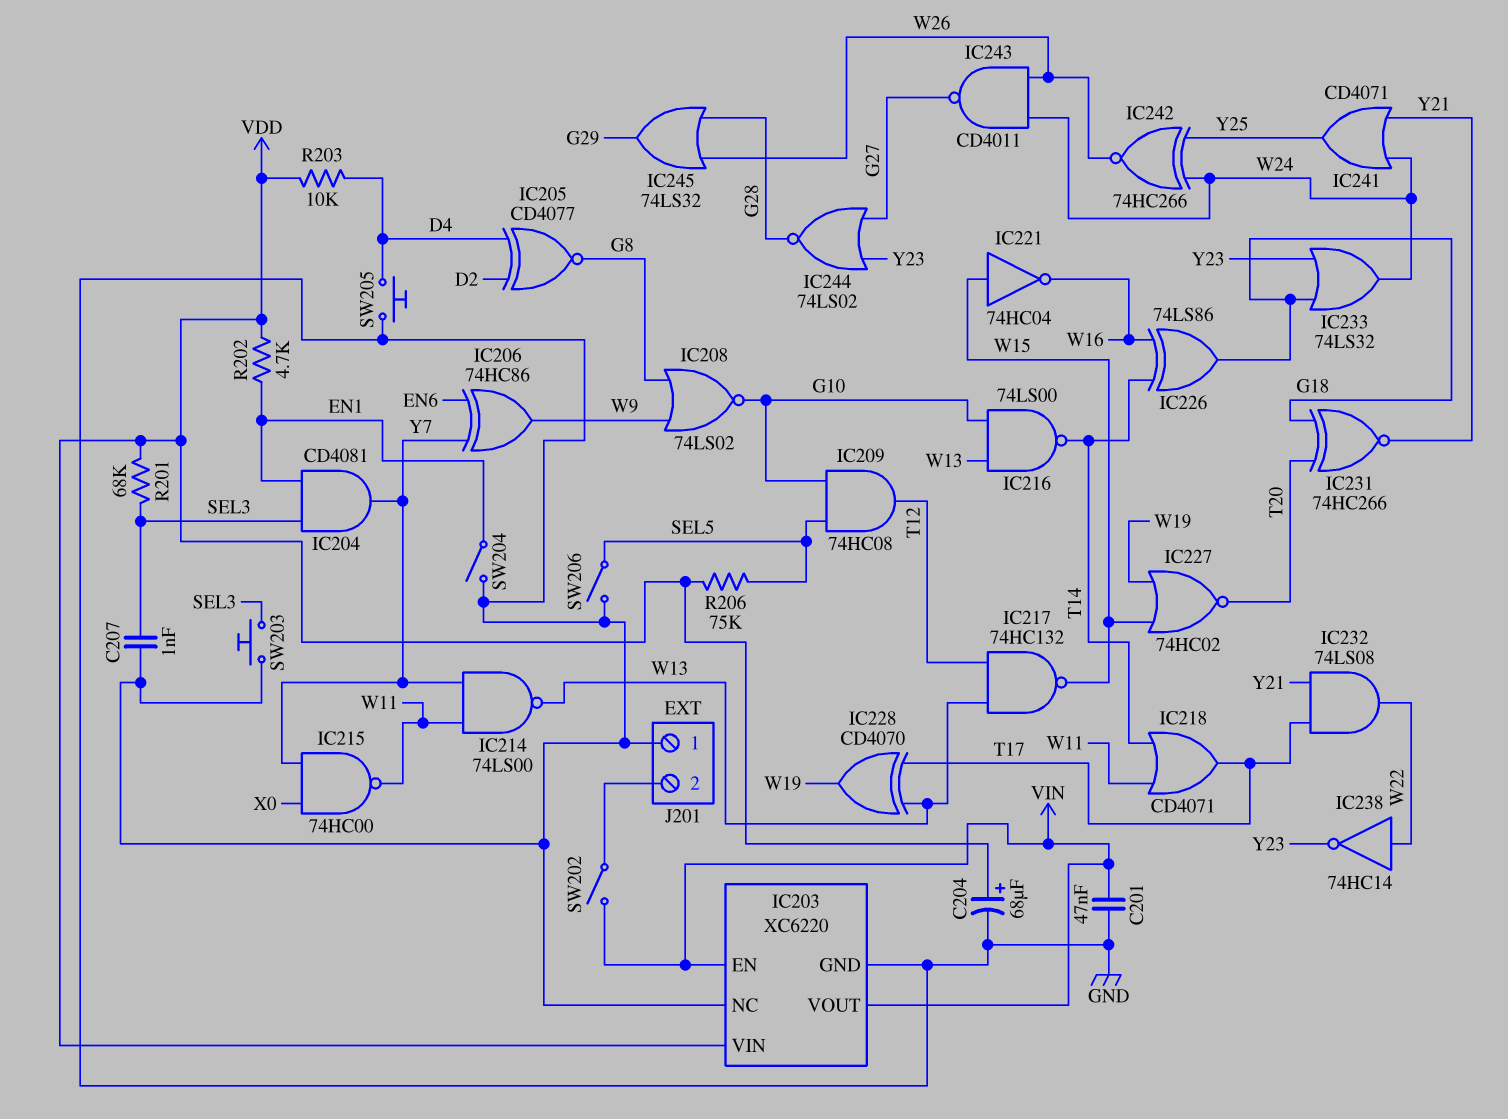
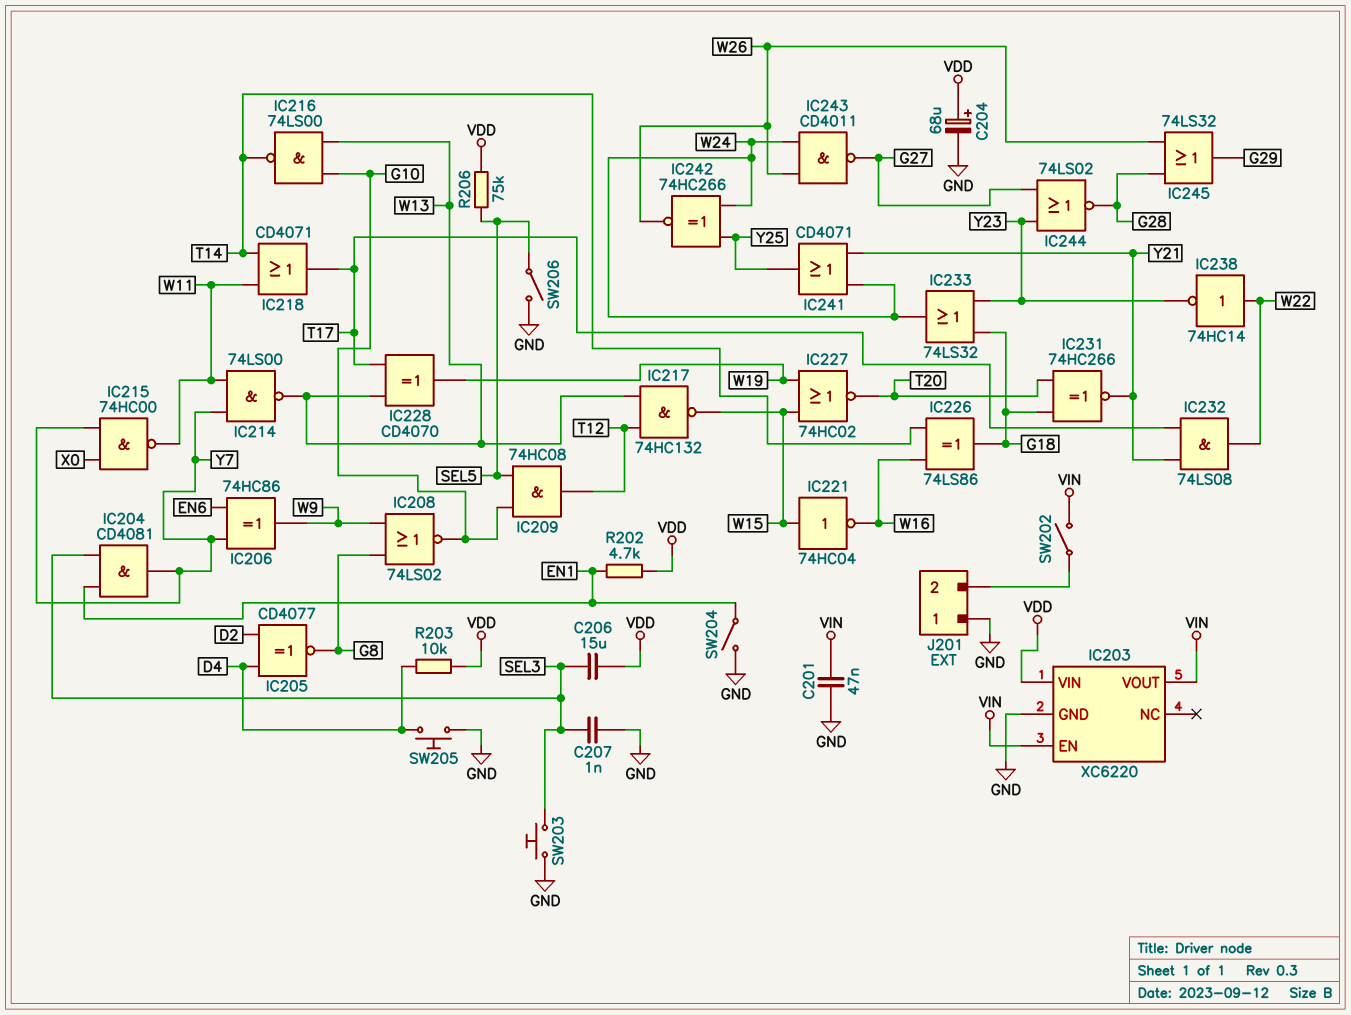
C206: none -> 15uF (SEL3, VDD)
IC203 pin NC: GND -> none
R201: 68k (SEL3, VDD) -> none

